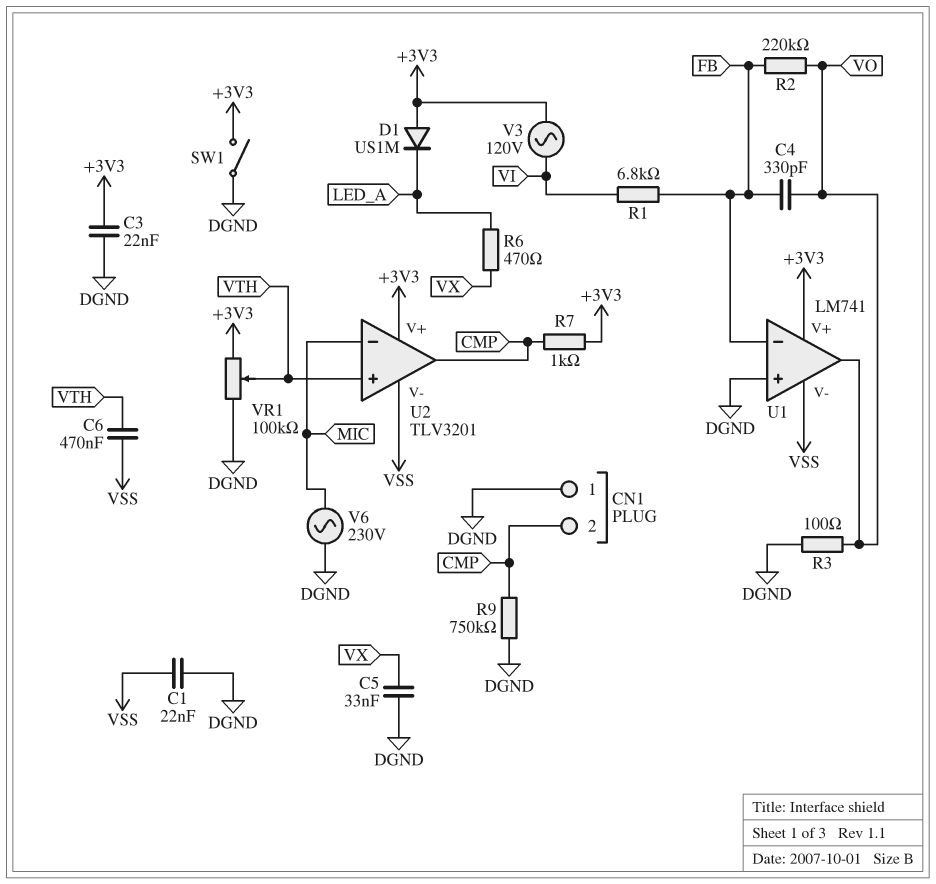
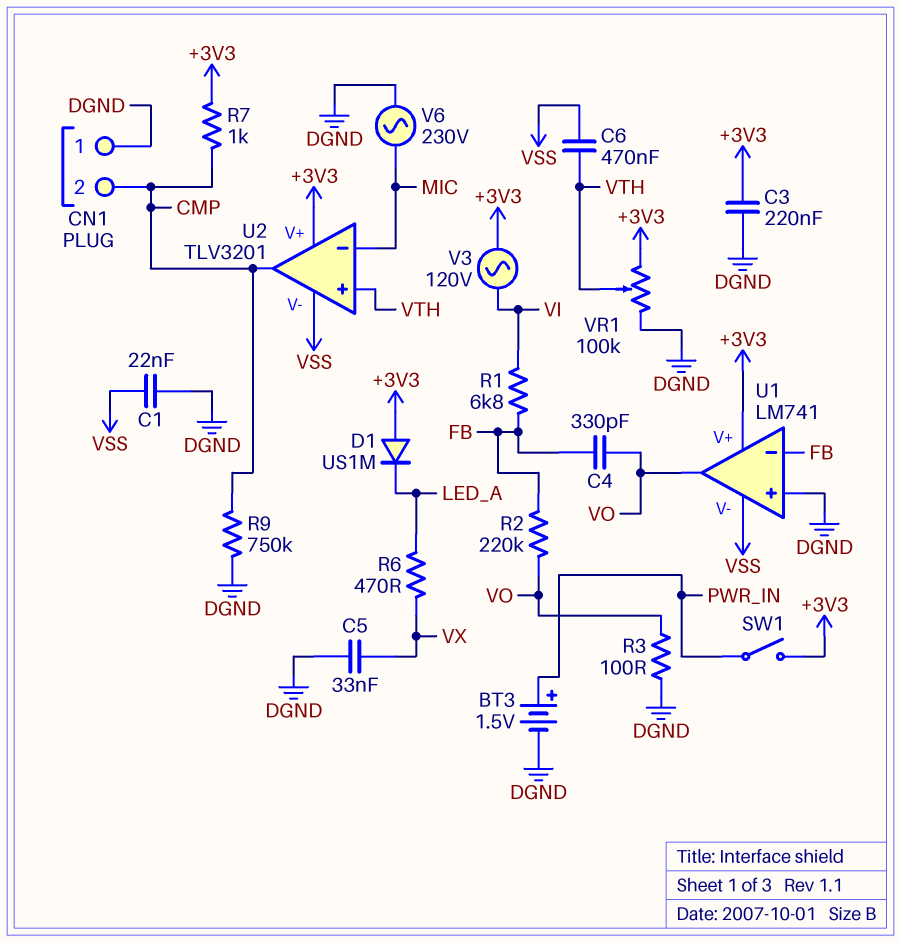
BT3: none -> 1.5V (plus PWR_IN, minus DGND)
C3: 22nF (+3V3, DGND) -> 220nF (+3V3, DGND)
SW1: switch (+3V3, DGND) -> switch (+3V3, PWR_IN)

